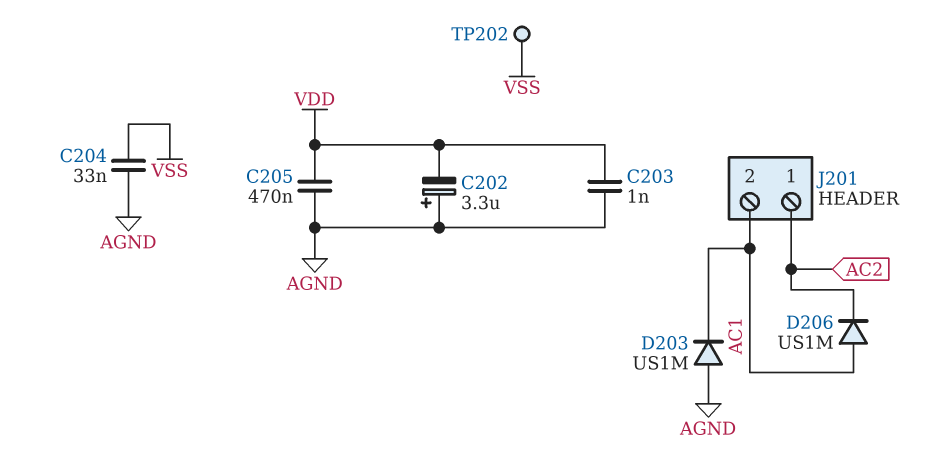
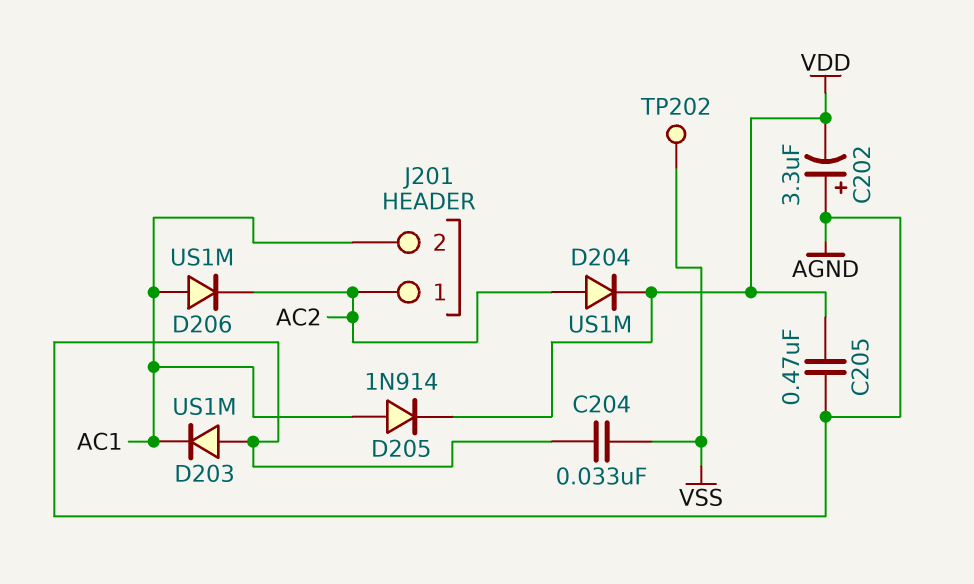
C203: 1nF (AGND, VDD) -> none
D204: none -> diode US1M (A AC2, K VDD)
D205: none -> diode 1N914 (A AC1, K VDD)

